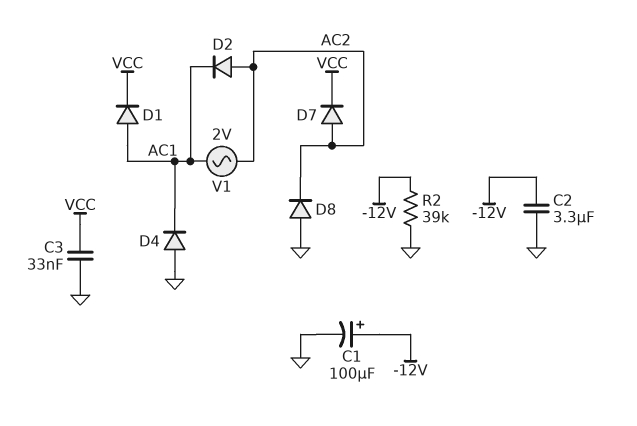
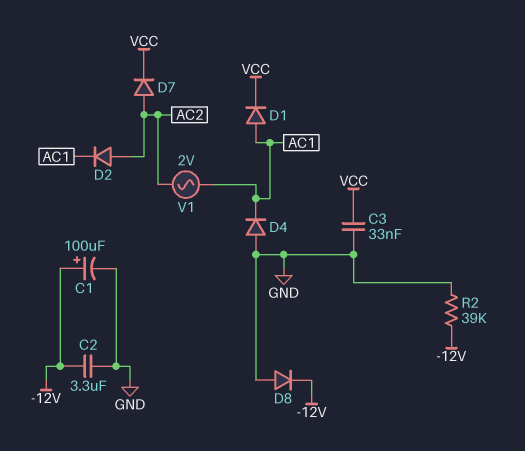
D8: diode (A GND, K AC2) -> diode (A GND, K -12V)

